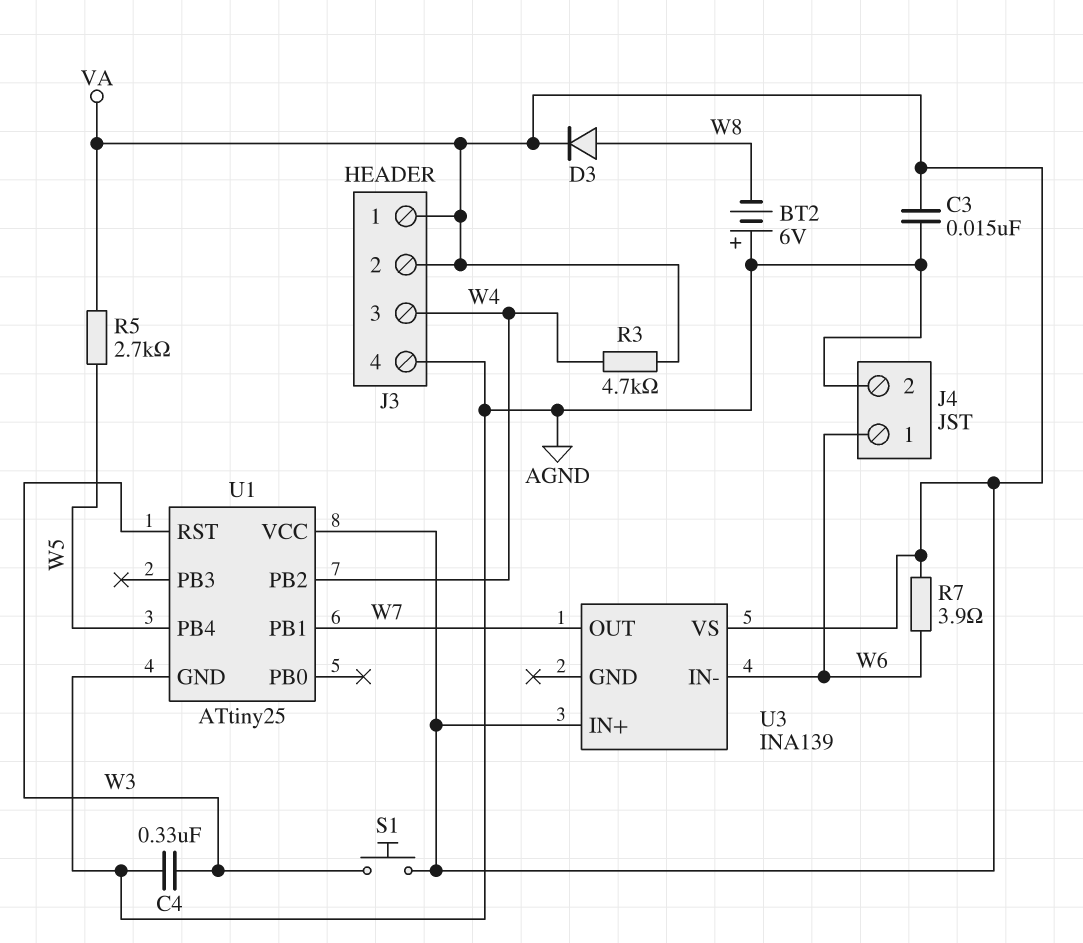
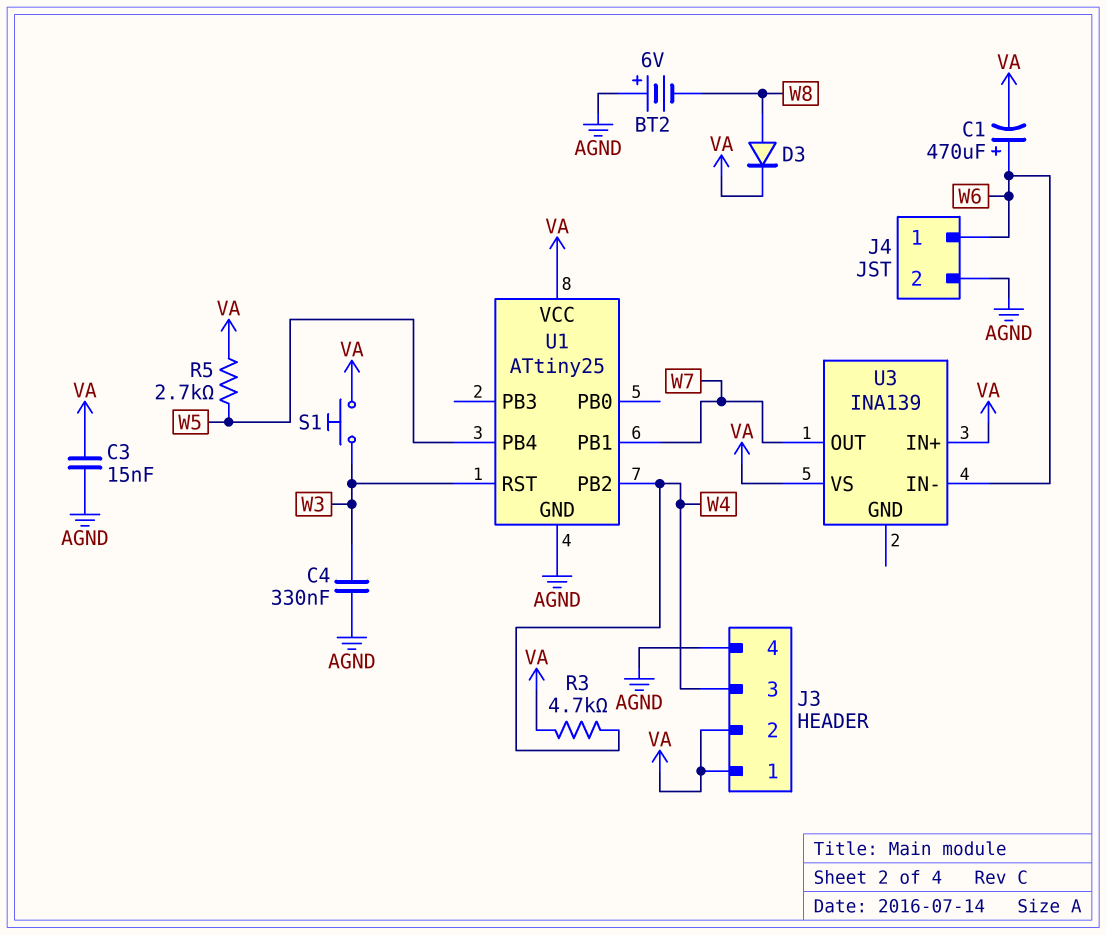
C1: none -> 470uF (plus W6, minus VA)
R7: 3.9 (VA, W6) -> none

